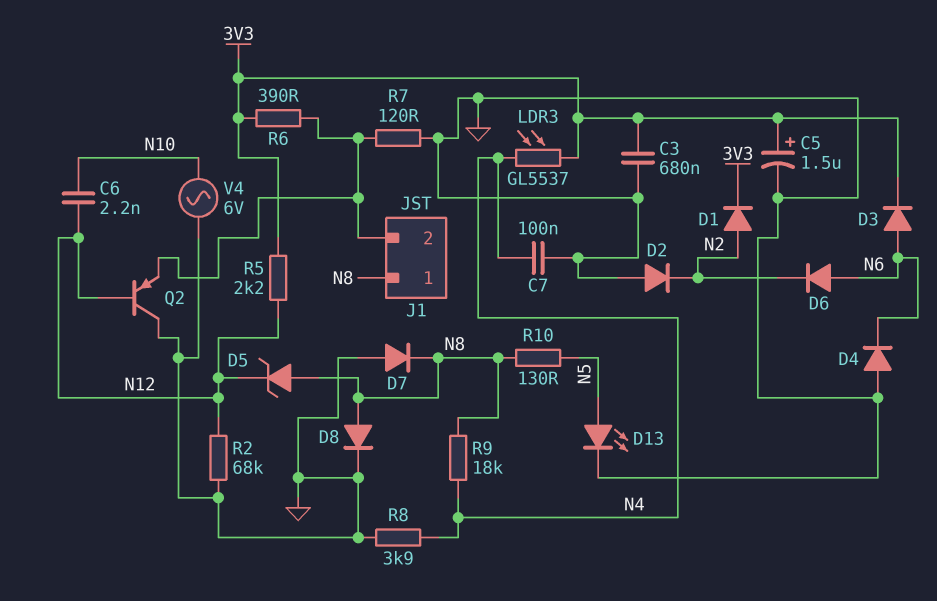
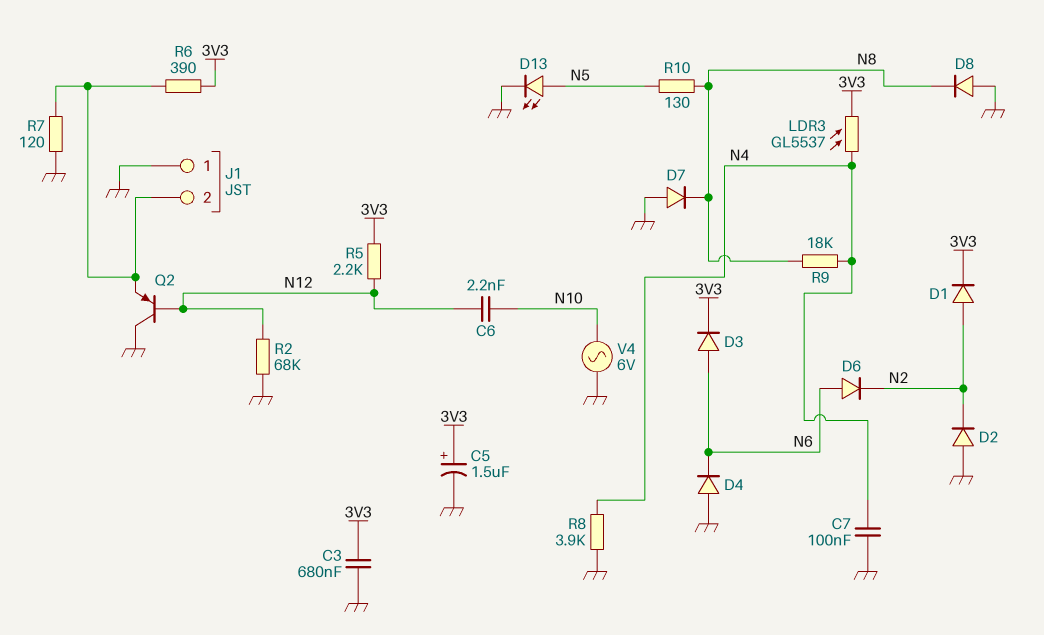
D5: zener (A N8, K N12) -> none
D8: diode (A N8, K GND) -> diode (A GND, K N8)
J1 pin 1: N8 -> GND

